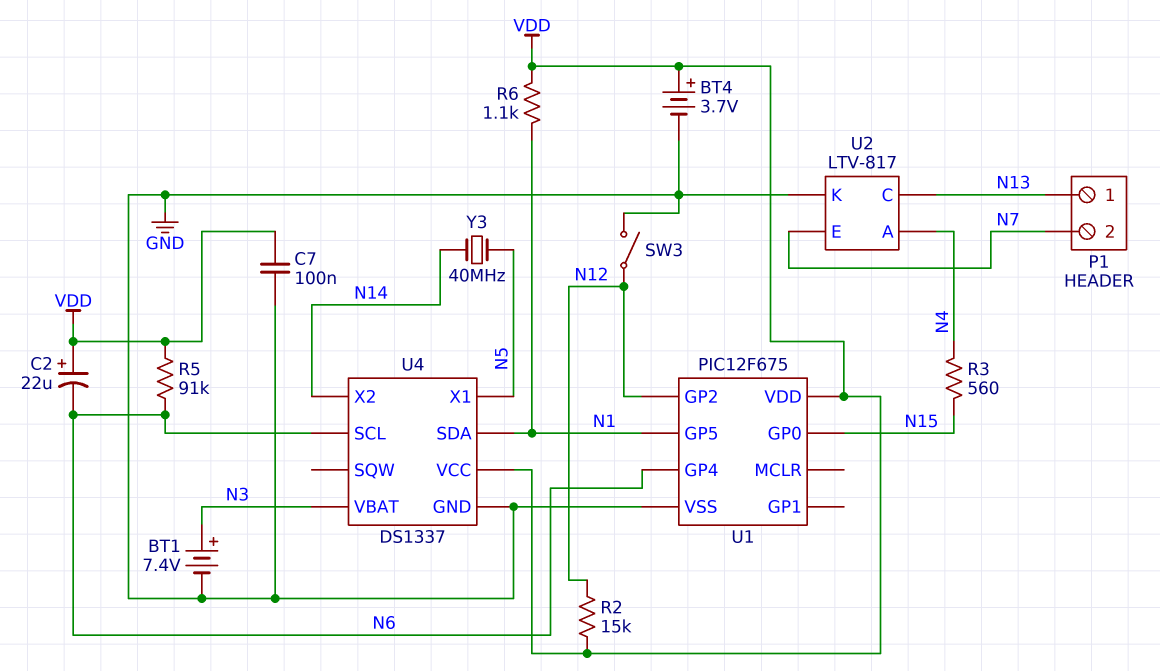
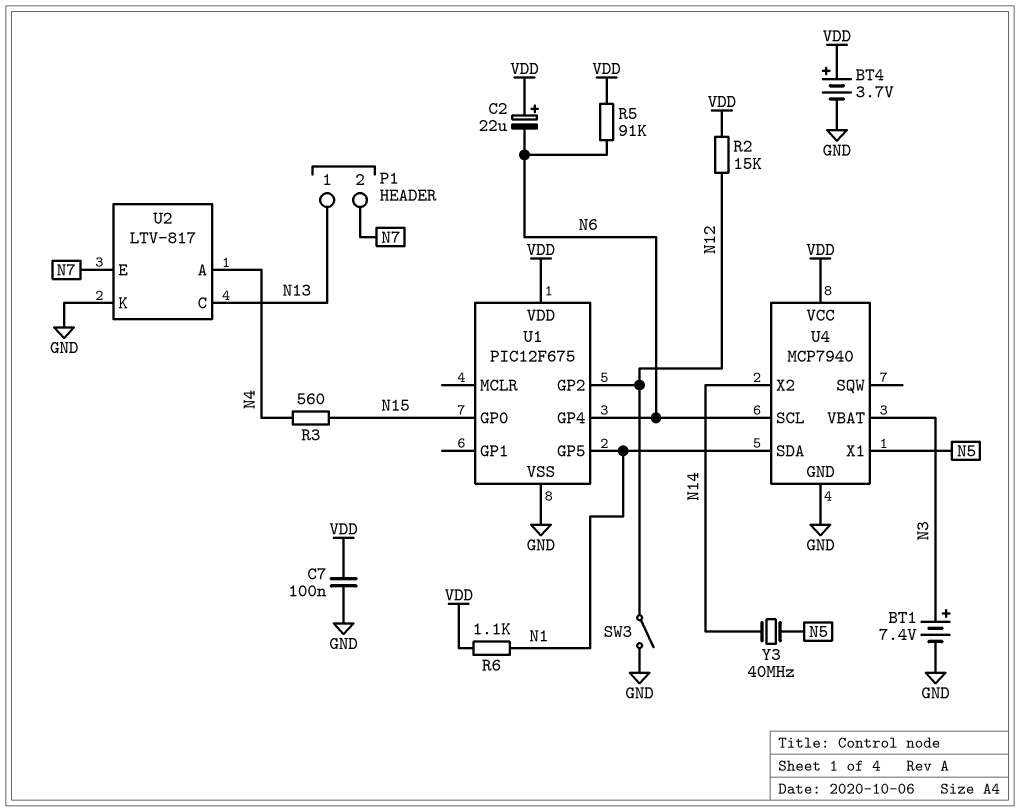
U4: DS1337 -> MCP7940

